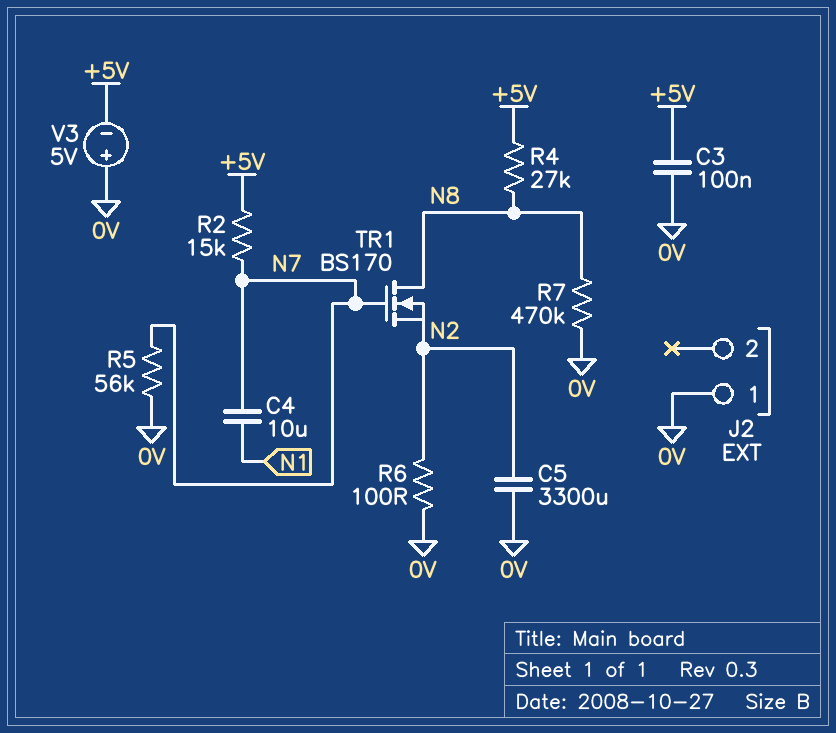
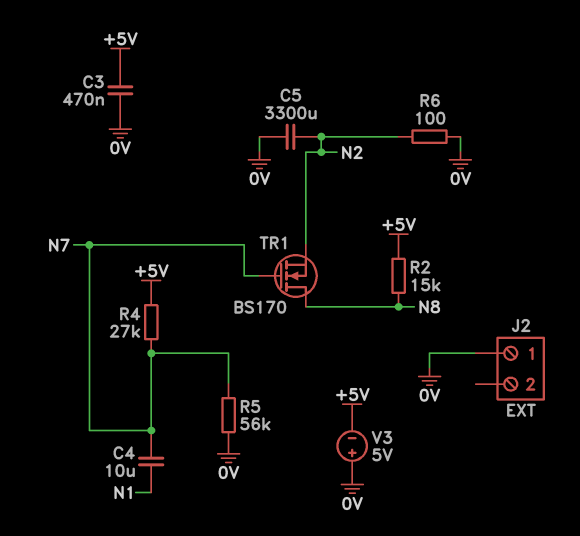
C3: 100nF (+5V, 0V) -> 470nF (+5V, 0V)
R2: 15k (+5V, N7) -> 15k (+5V, N8)
R4: 27k (+5V, N8) -> 27k (+5V, N7)
R7: 470k (0V, N8) -> none

